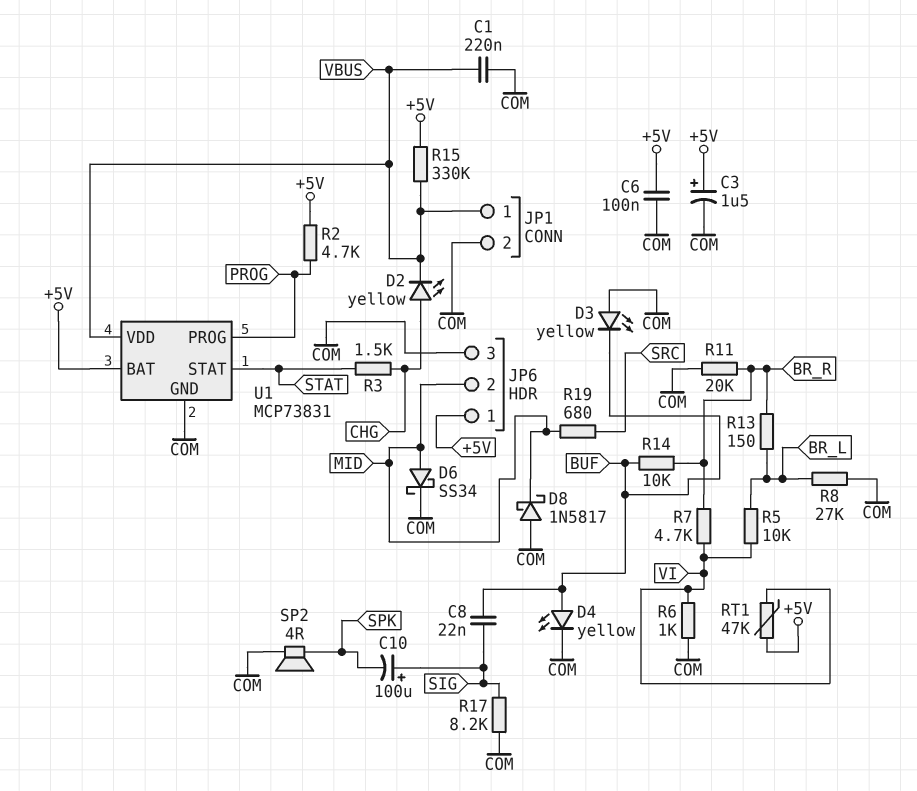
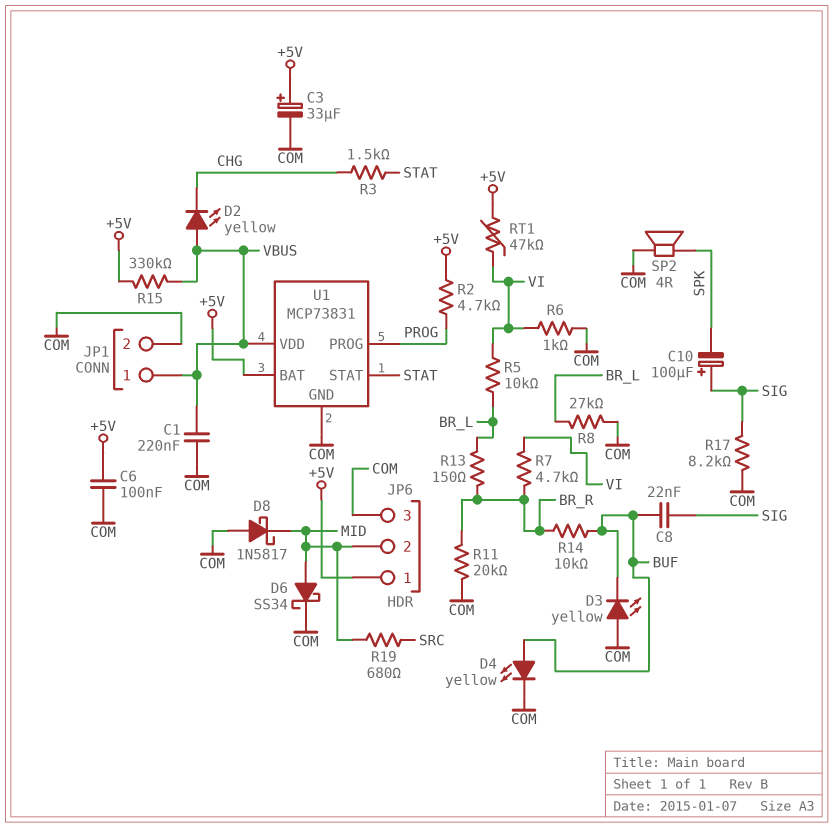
C3: 1.5uF (plus +5V, minus COM) -> 33uF (plus +5V, minus COM)
D2: LED yellow (A CHG, K VBUS) -> LED yellow (A VBUS, K CHG)

